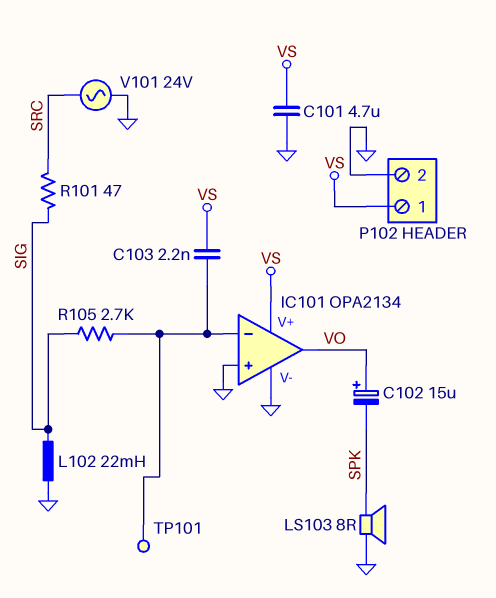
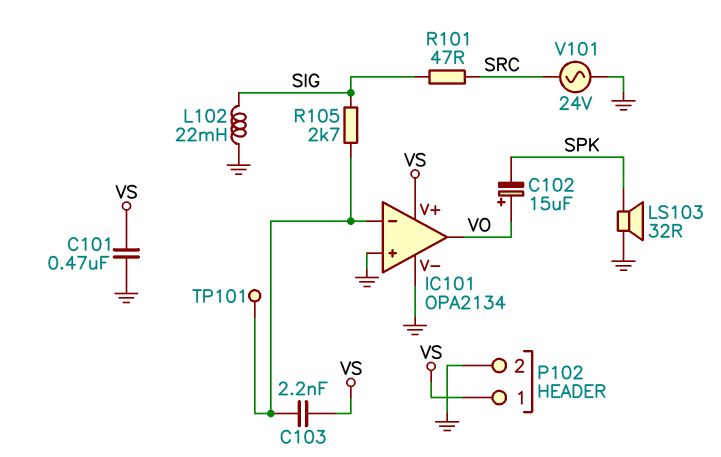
C101: 4.7uF (GND, VS) -> 470nF (GND, VS)
LS103: speaker 8R (GND, SPK) -> speaker 32R (GND, SPK)

